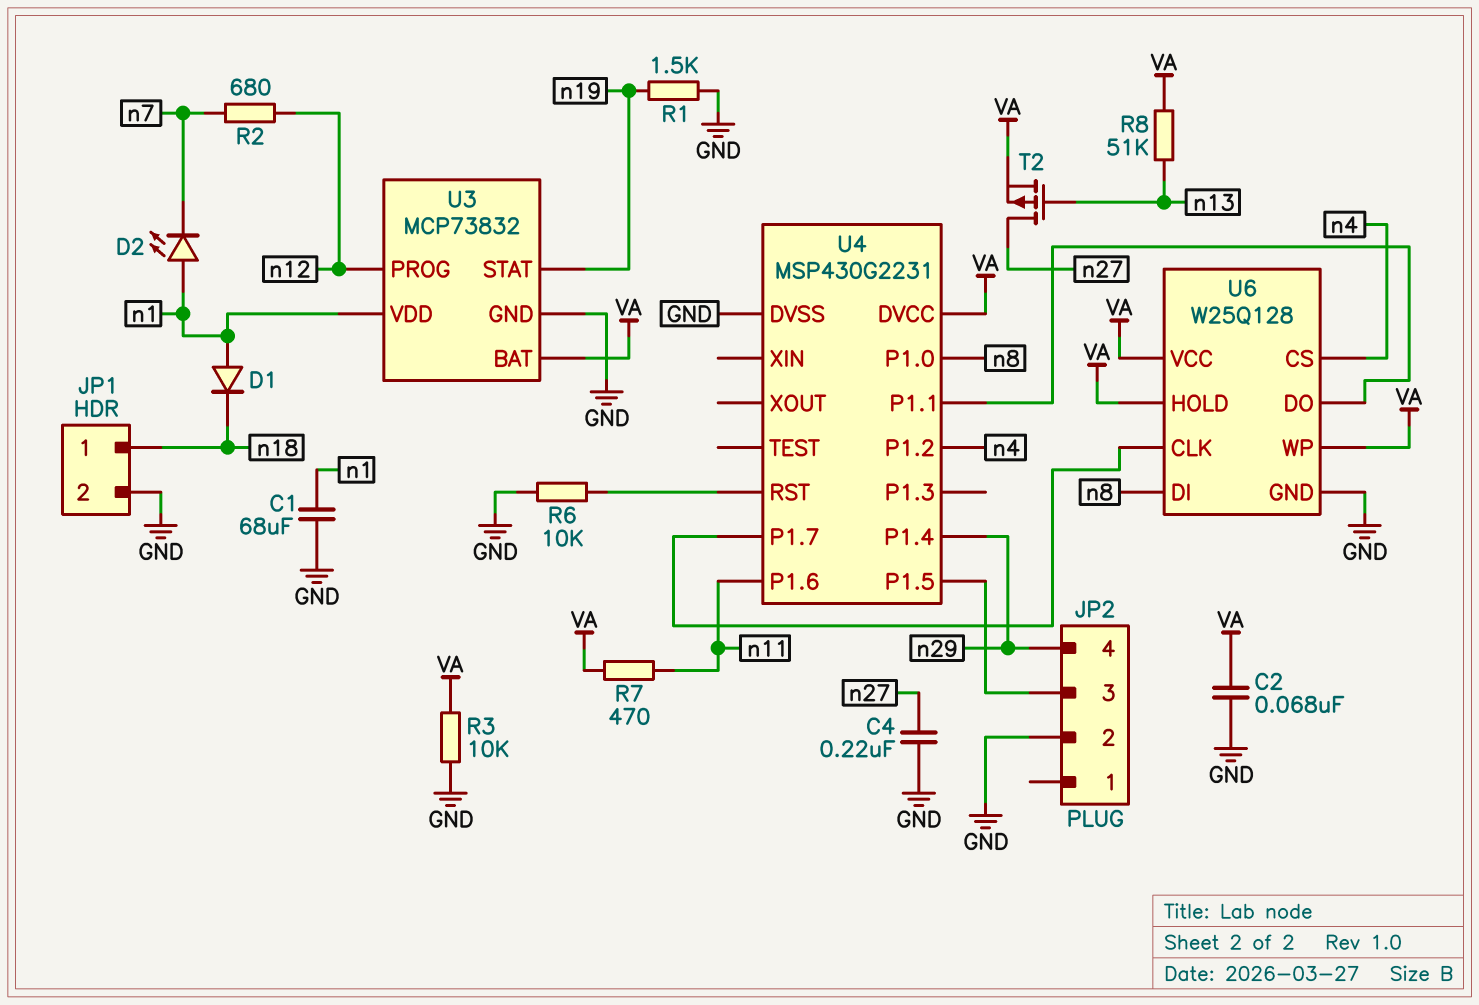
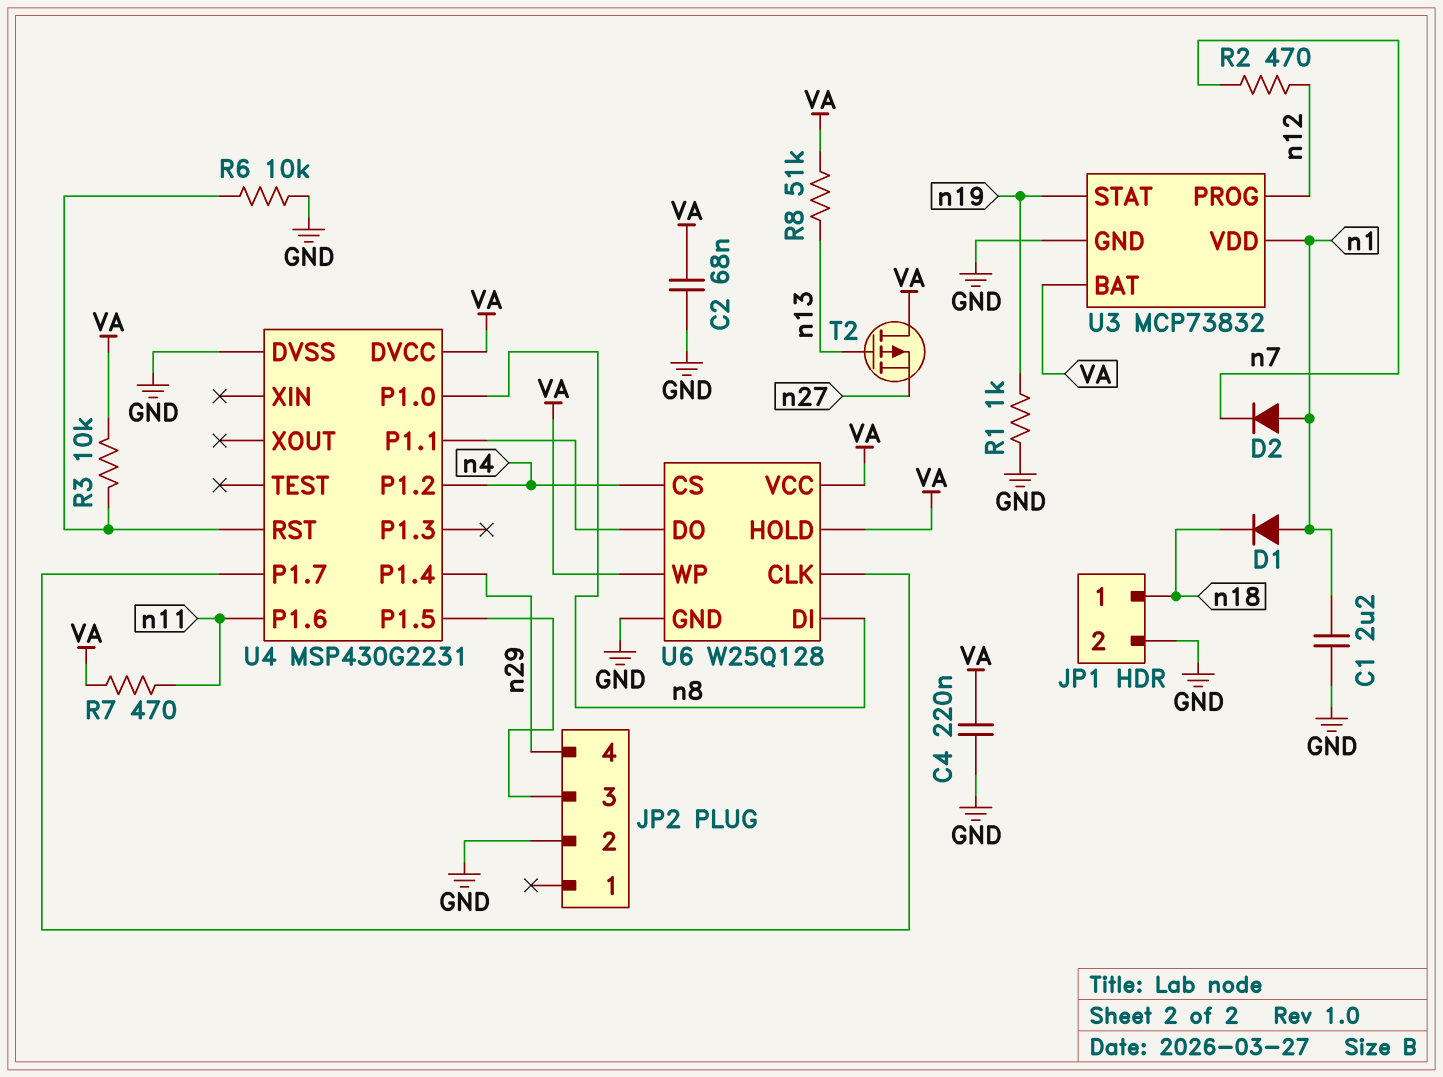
C1: 68uF (GND, n1) -> 2.2uF (GND, n1)
C4: 220nF (GND, n27) -> 220nF (GND, VA)
D2: LED (A n1, K n7) -> diode (A n1, K n7)
R1: 1.5k (GND, n19) -> 1k (GND, n19)
R2: 680 (n7, n12) -> 470 (n7, n12)
R3: 10k (GND, VA) -> 10k (U4/RST, VA)
T2: PMOS (G n13, D n27, S VA) -> PMOS (G n13, D VA, S n27)

